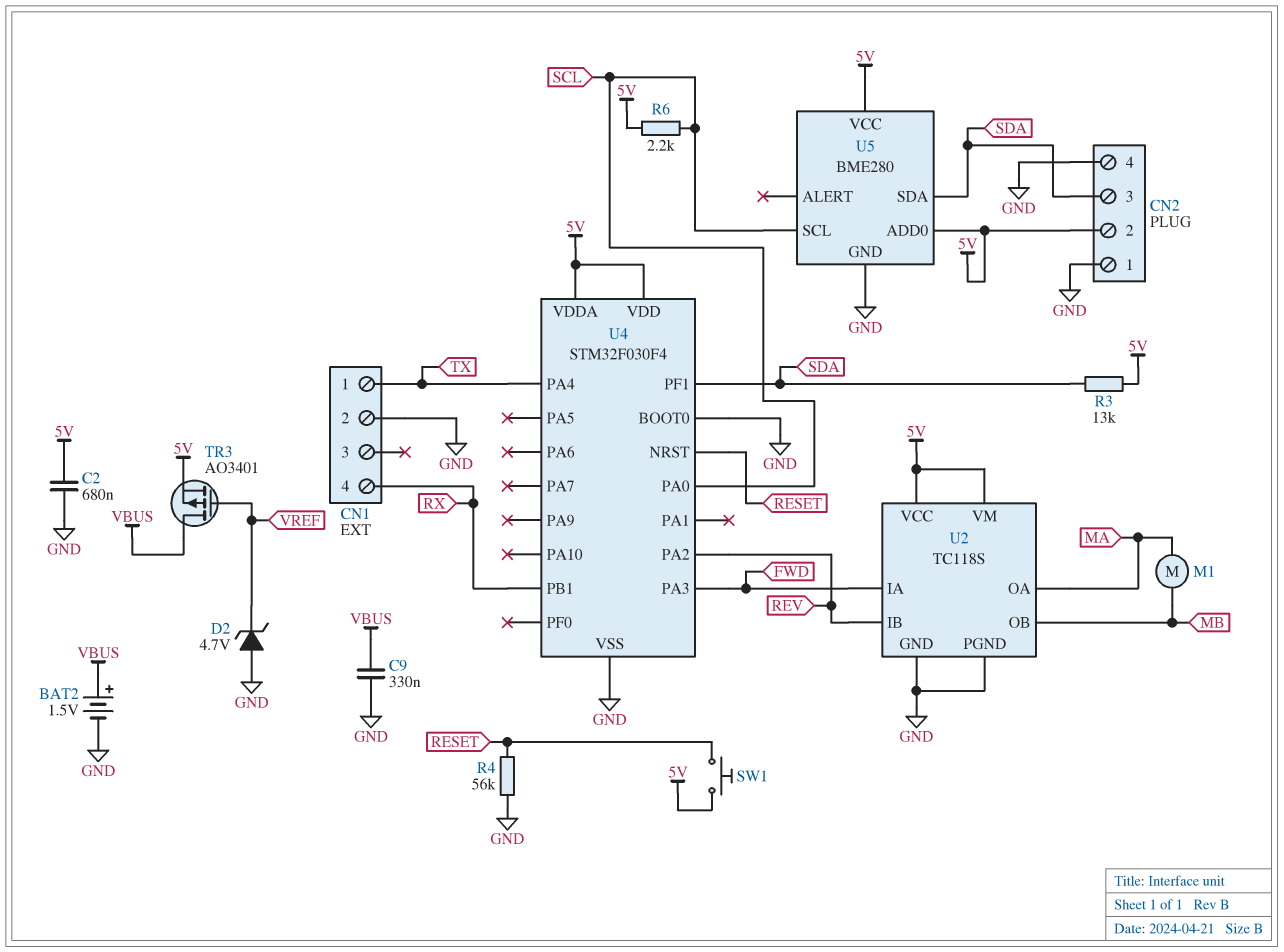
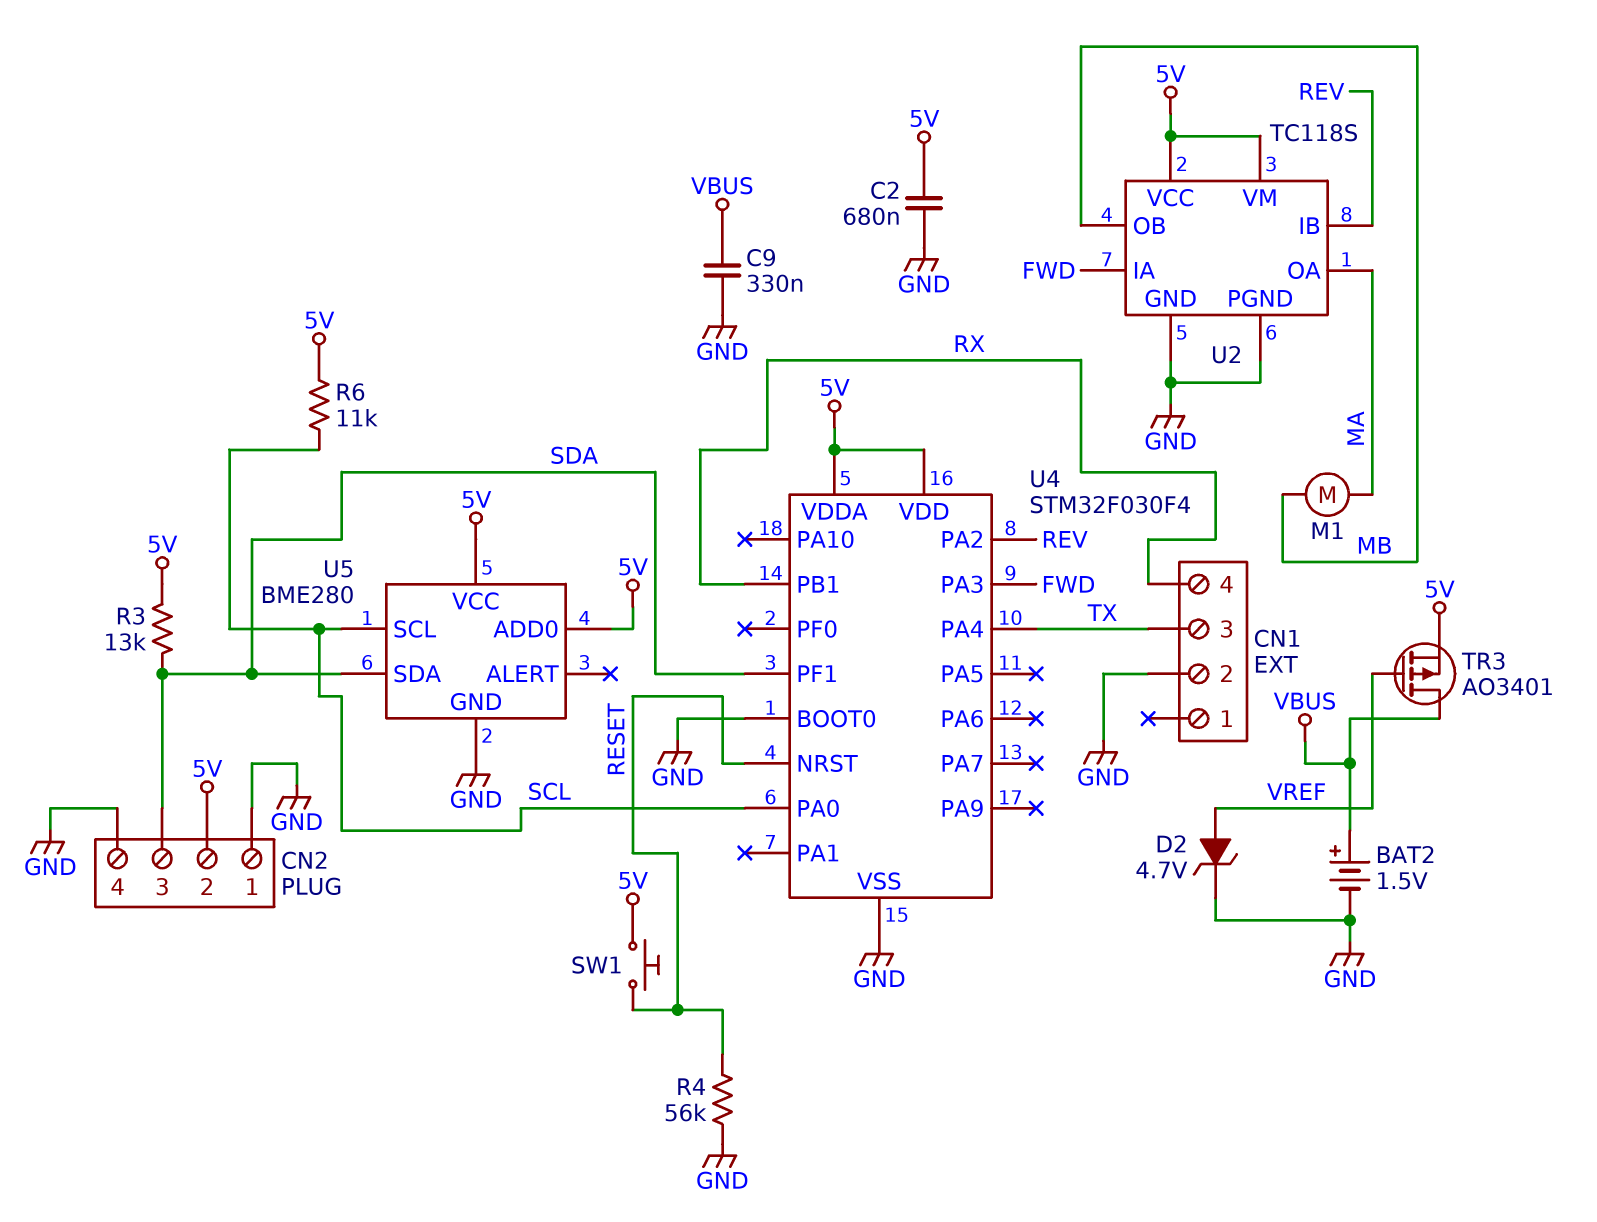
CN1 pin 1: TX -> none
CN1 pin 3: none -> TX
D2: zener 4.7V (A GND, K VREF) -> zener 4.7V (A VREF, K GND)
R6: 2.2k (5V, SCL) -> 11k (5V, SCL)

